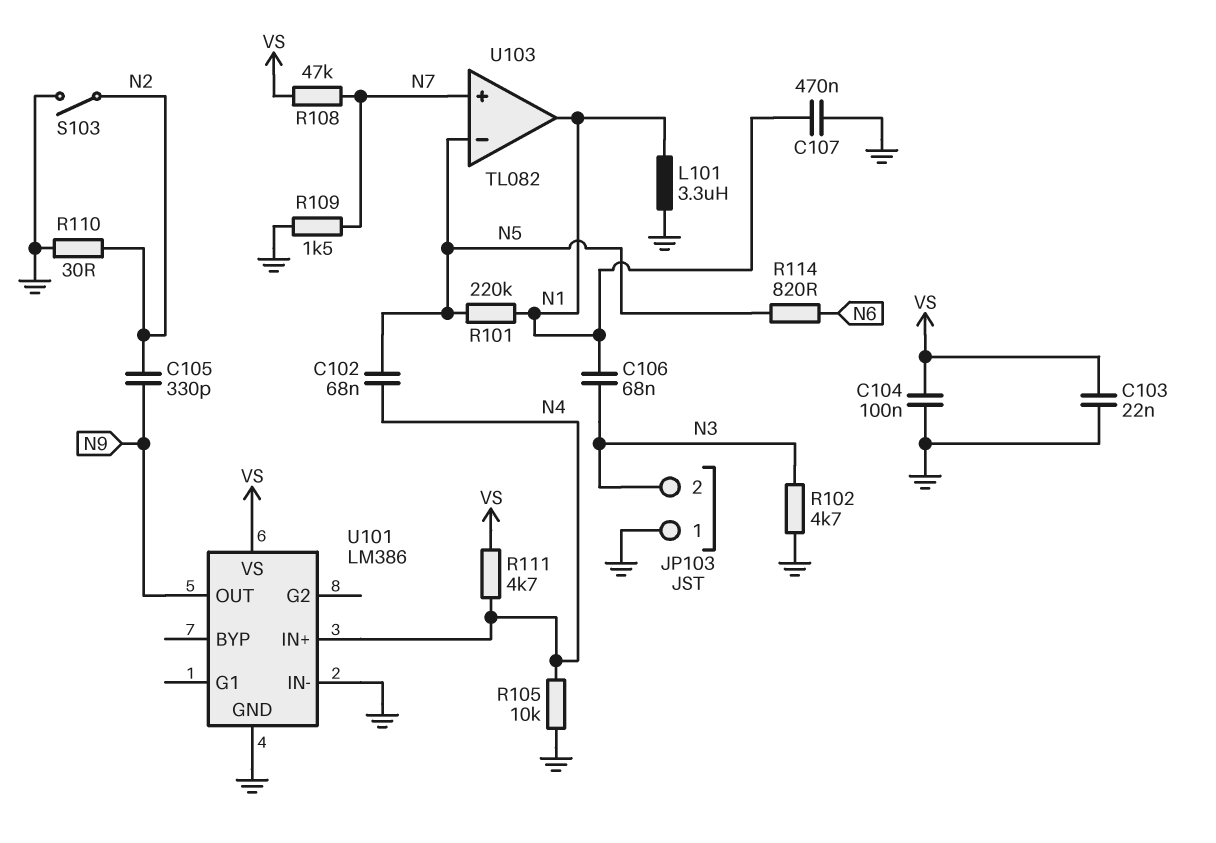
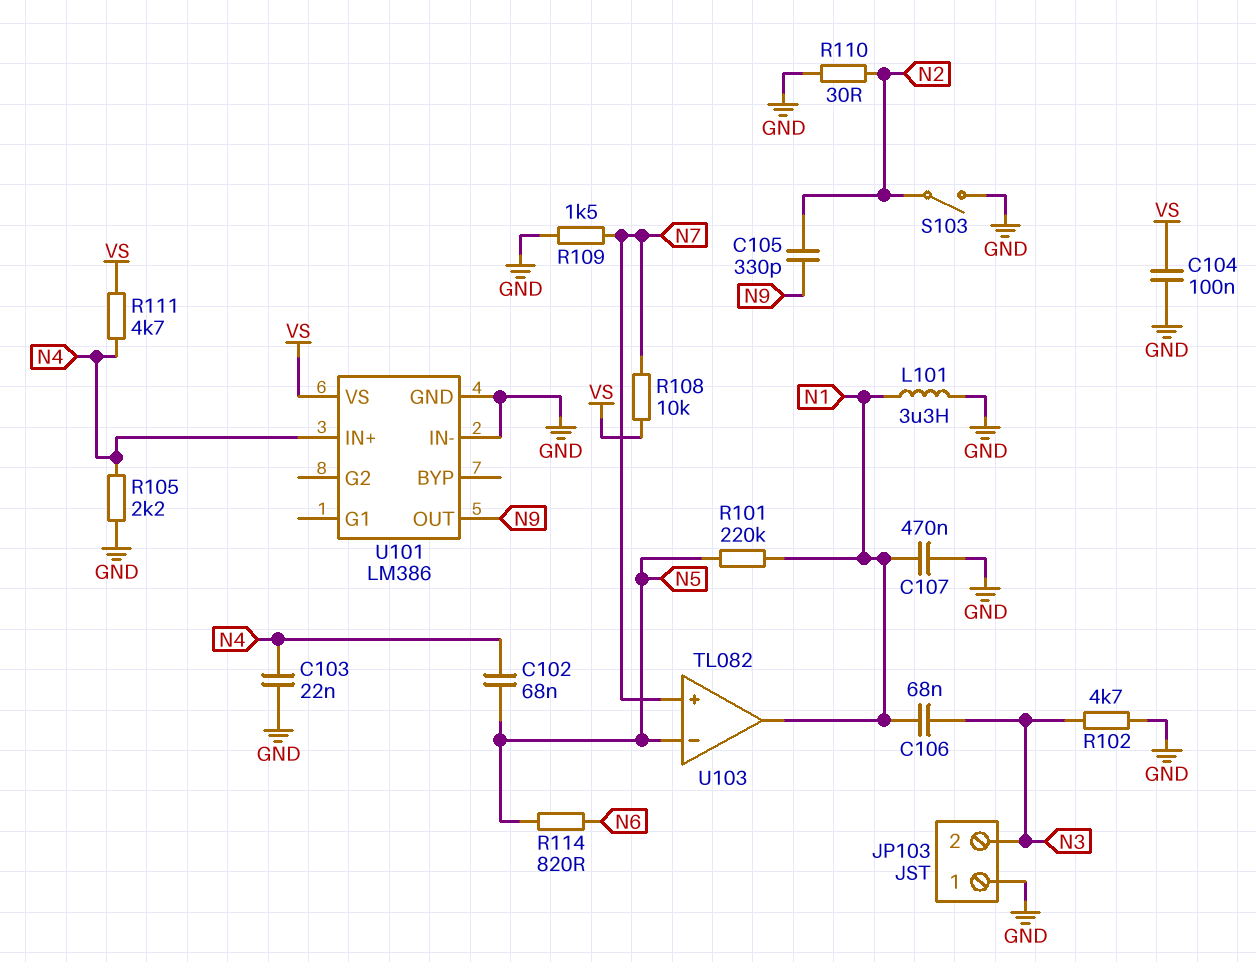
C103: 22nF (GND, VS) -> 22nF (GND, N4)
R105: 10k (GND, N4) -> 2.2k (GND, N4)
R108: 47k (N7, VS) -> 10k (N7, VS)

